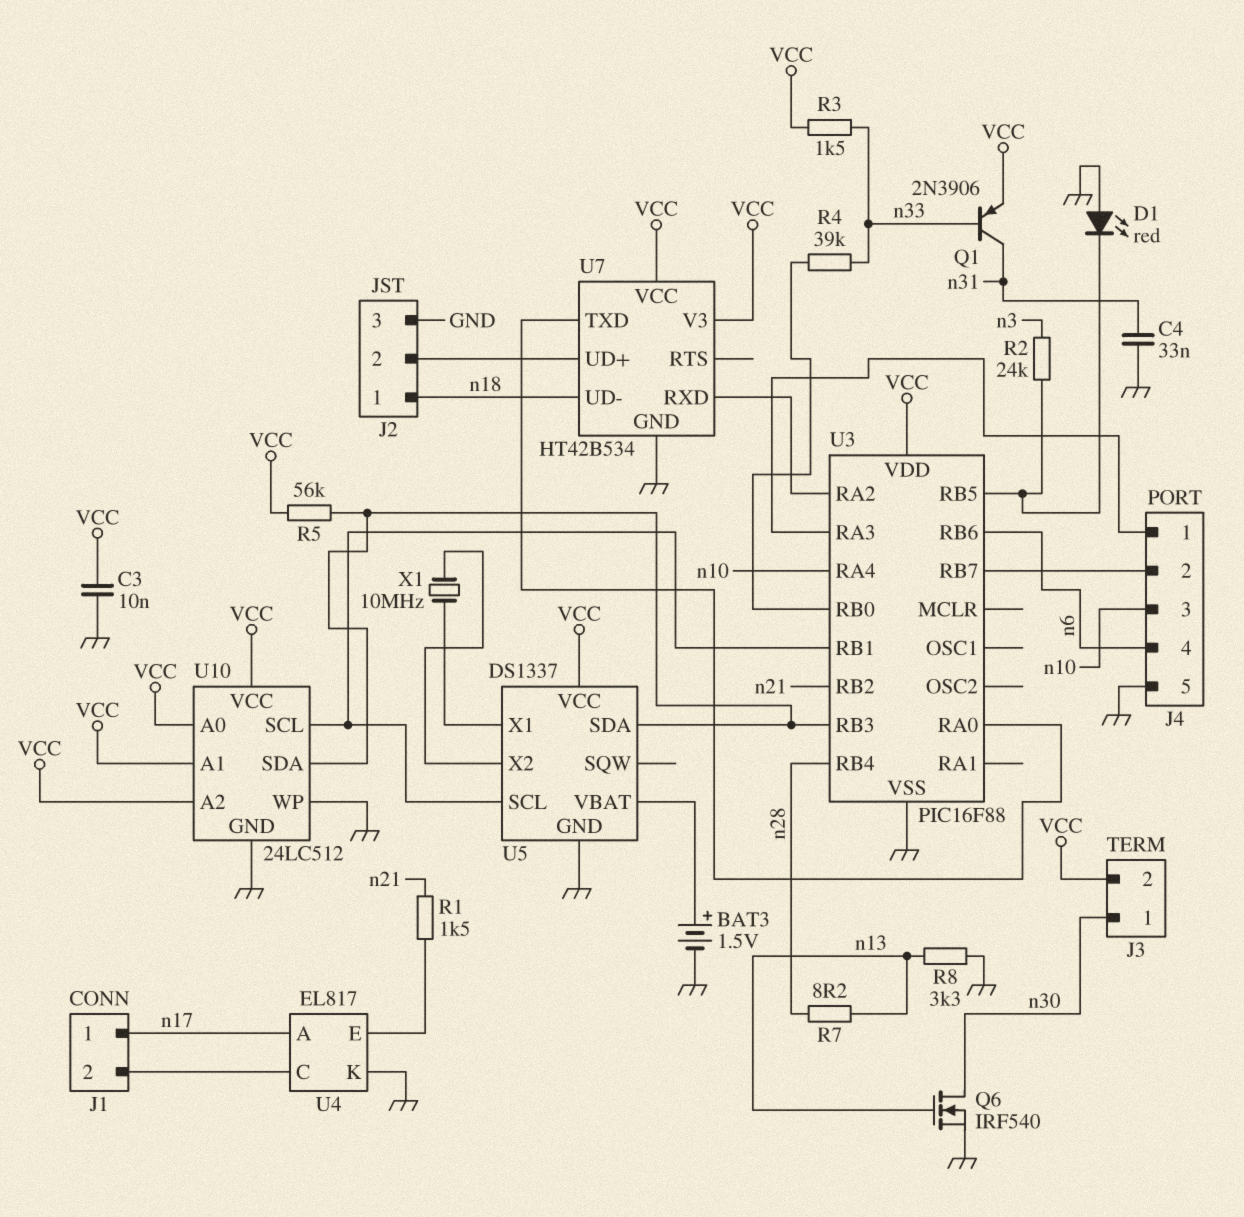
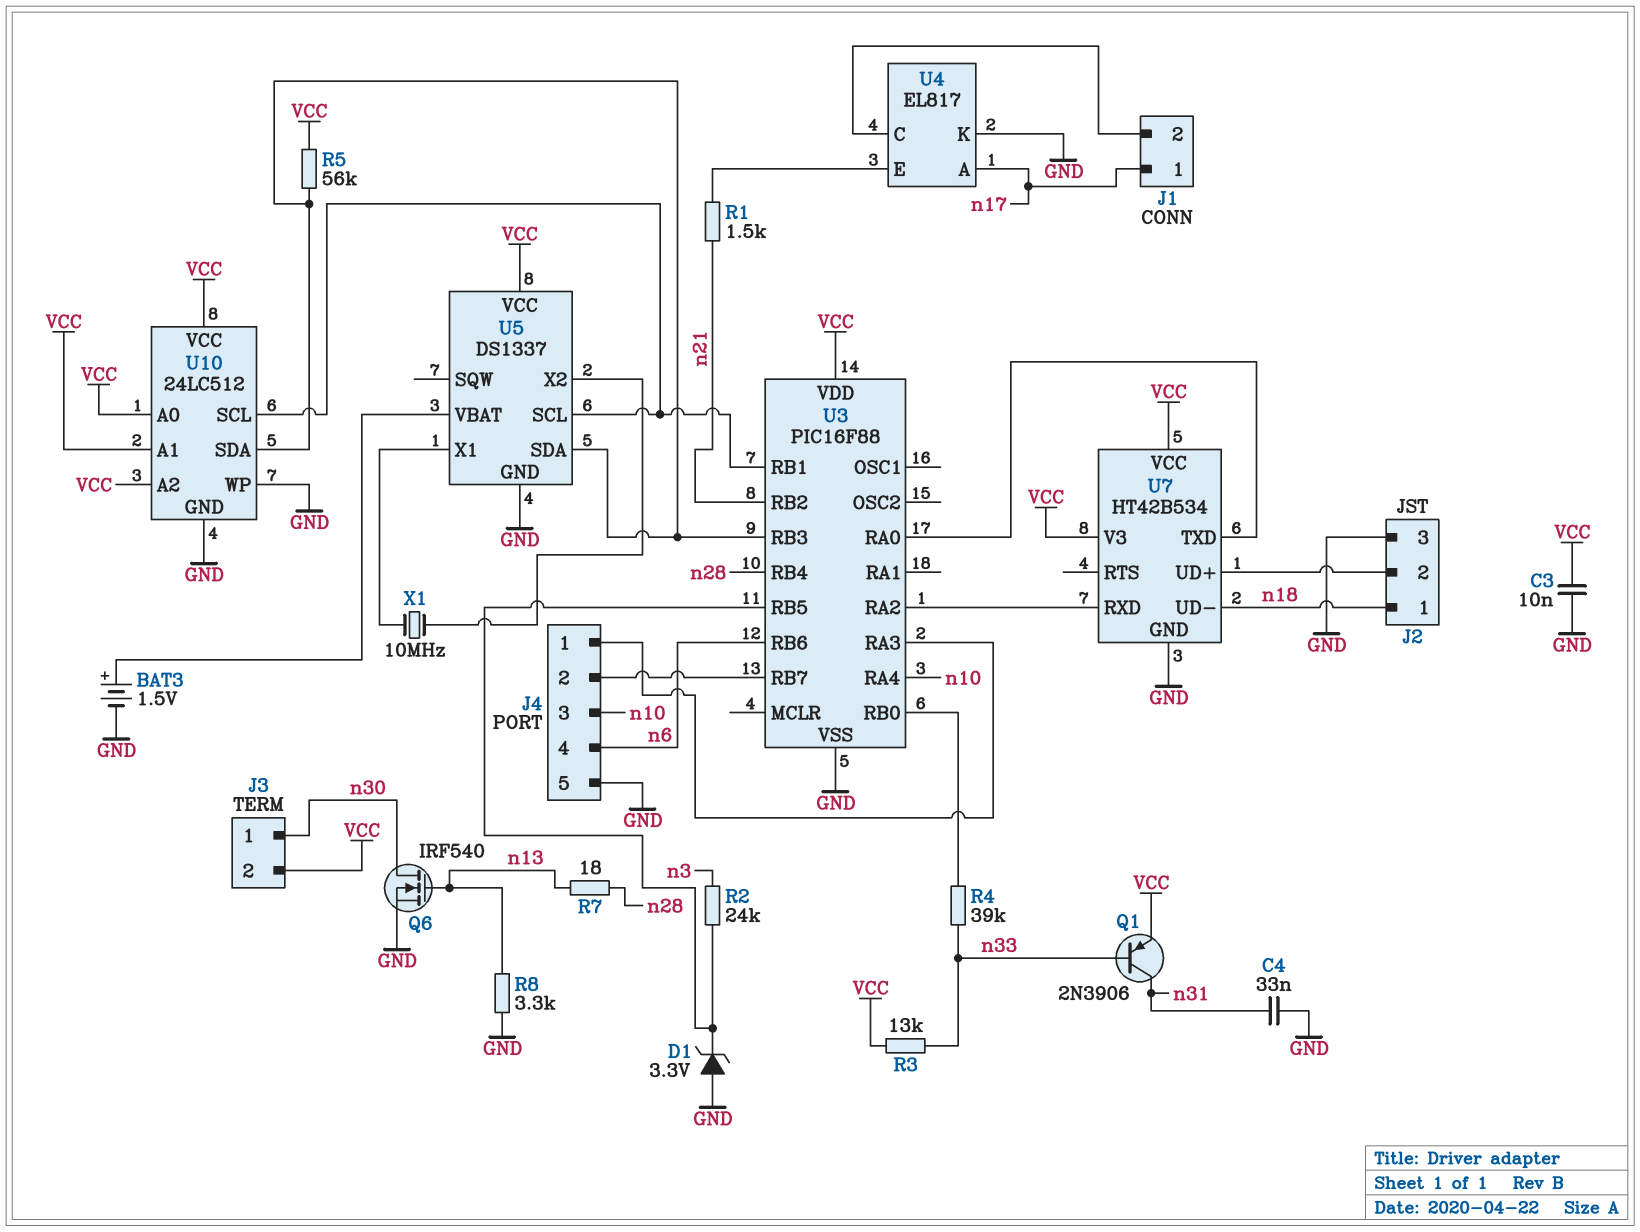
D1: LED red (A GND, K U3/RB5) -> zener 3.3V (A GND, K U3/RB5)
R3: 1.5k (VCC, n33) -> 13k (VCC, n33)
R7: 8.2 (n13, n28) -> 18 (n13, n28)

